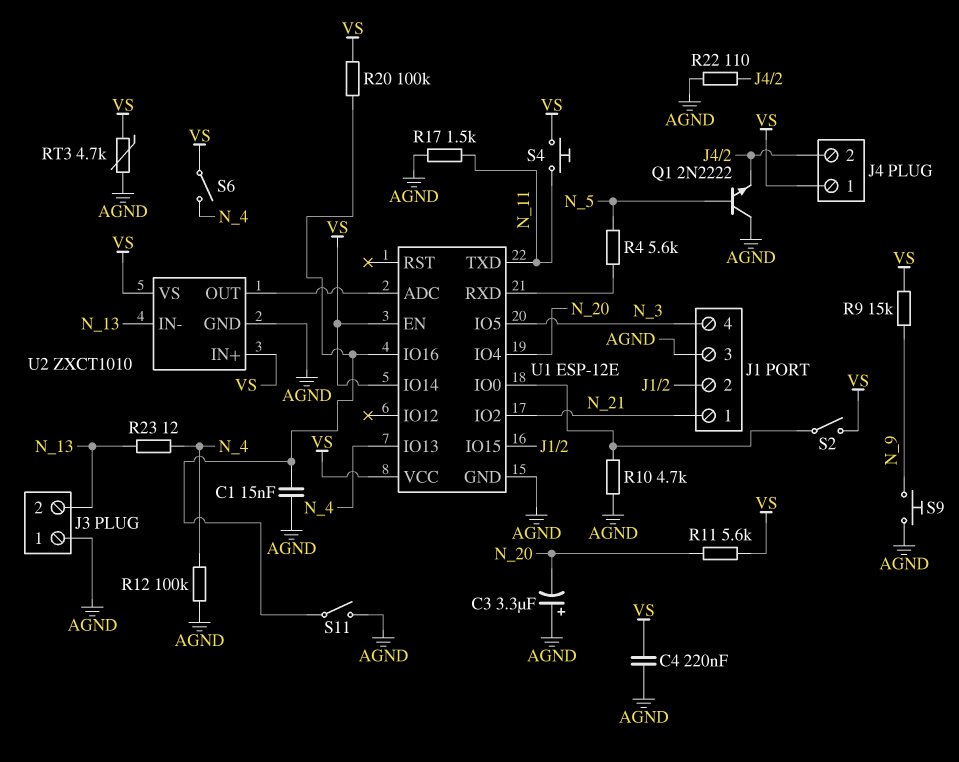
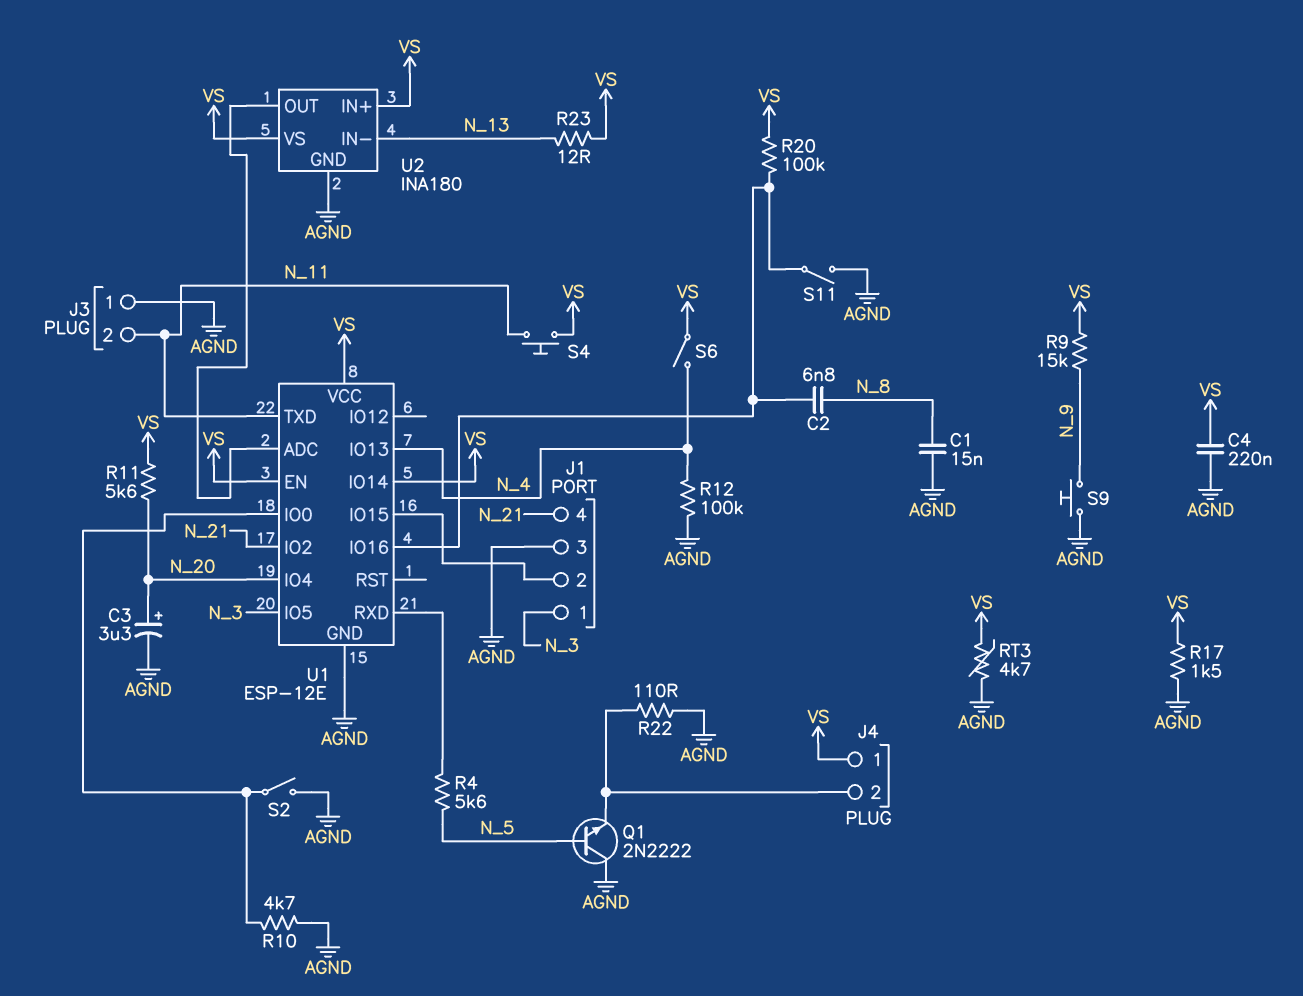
C1: 15nF (AGND, U1/IO16) -> 15nF (AGND, N_8)
C2: none -> 6.8nF (N_8, U1/IO16)
C3: 3.3uF (plus AGND, minus N_20) -> 3.3uF (plus N_20, minus AGND)
J1 pin 1: N_21 -> N_3
J1 pin 4: N_3 -> N_21
J3 pin 2: N_13 -> N_11
R17: 1.5k (AGND, N_11) -> 1.5k (AGND, VS)
R23: 12 (N_4, N_13) -> 12 (N_13, VS)
S2: switch (U1/IO0, VS) -> switch (AGND, U1/IO0)
U2: ZXCT1010 -> INA180

